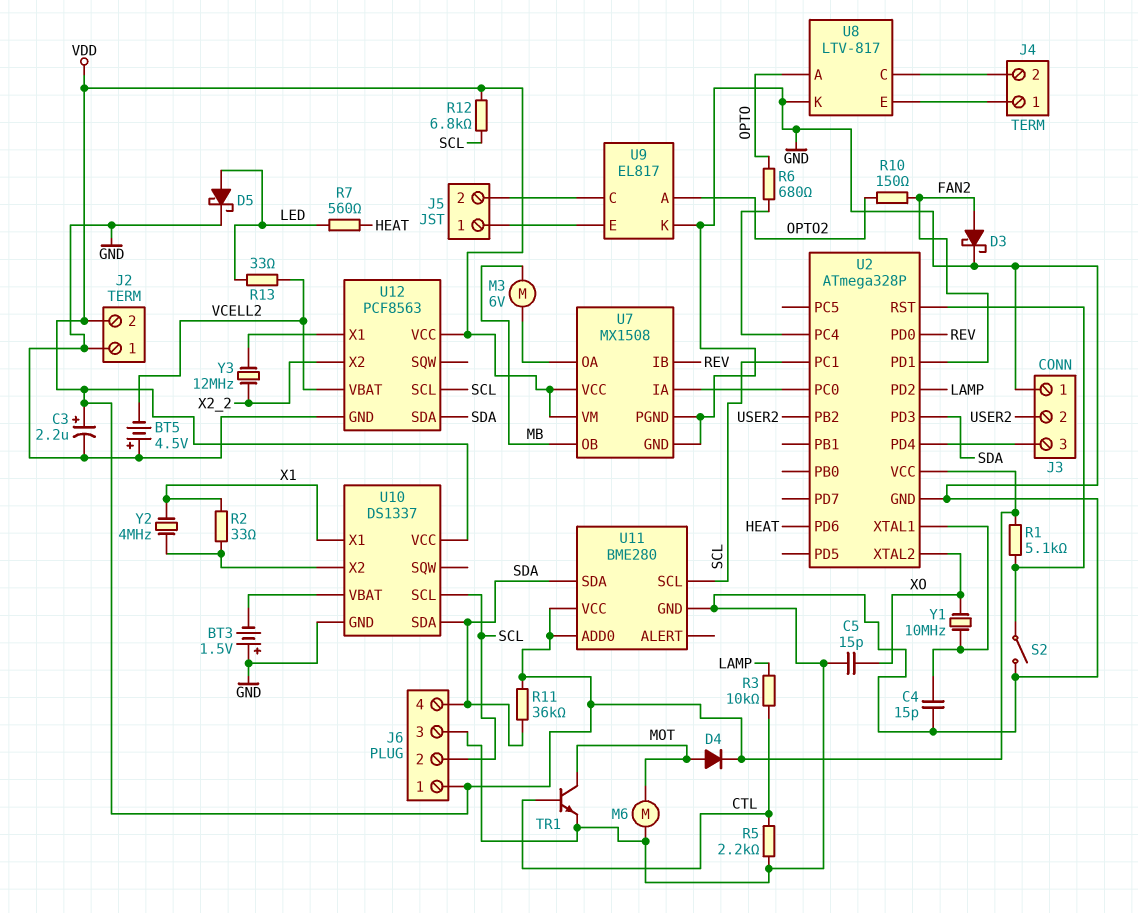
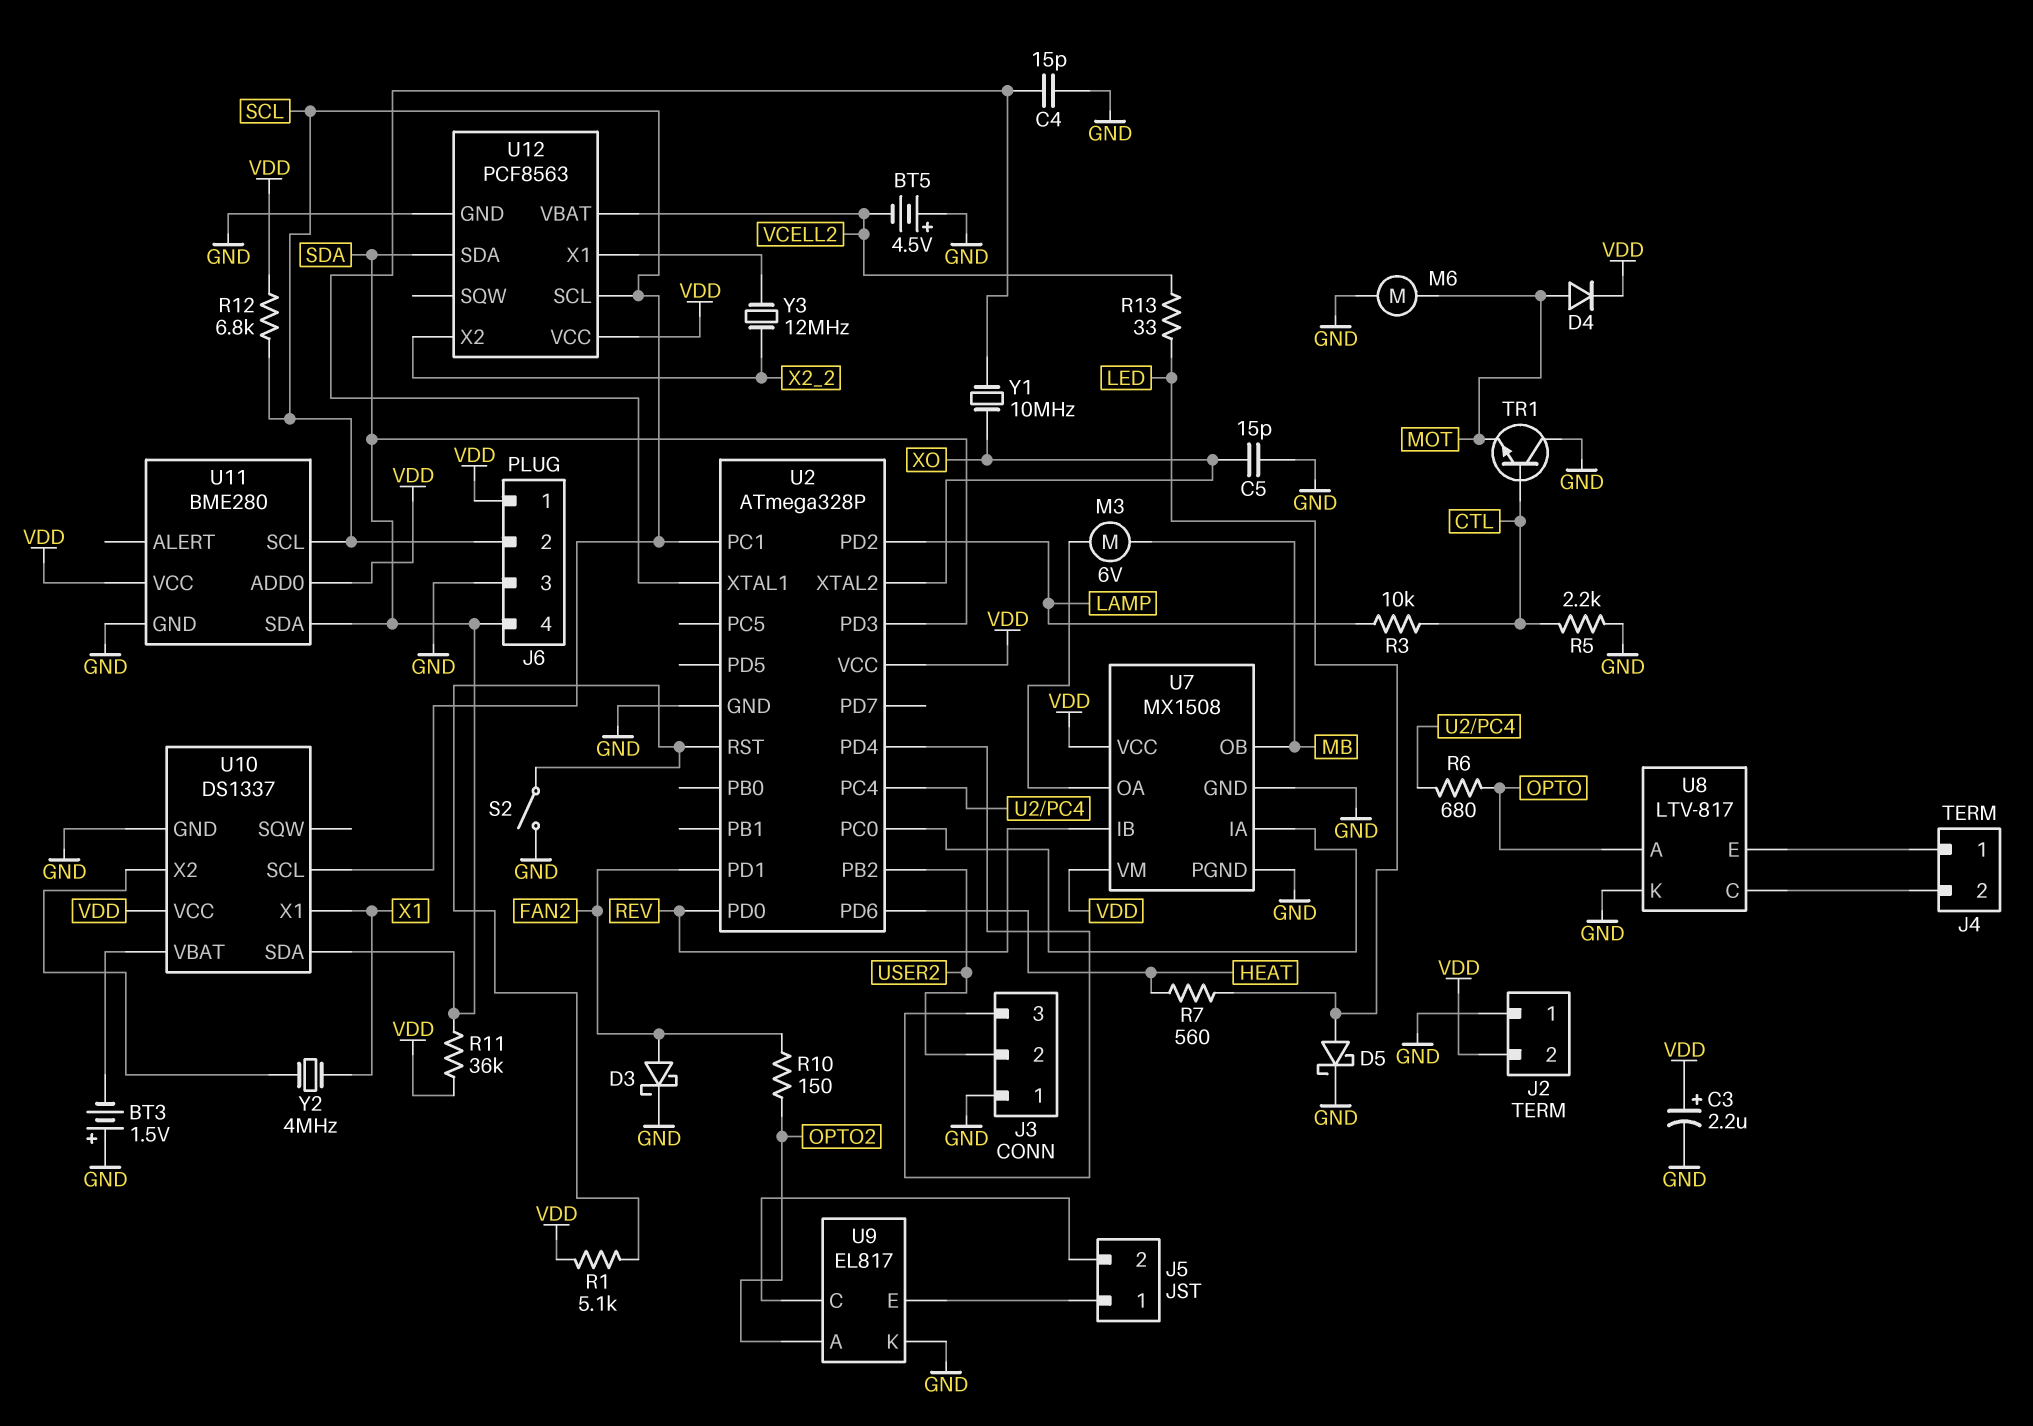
R2: 33 (U10/X2, X1) -> none
TR1: NPN (B CTL, C MOT, E GND) -> NPN (B CTL, C GND, E MOT)

